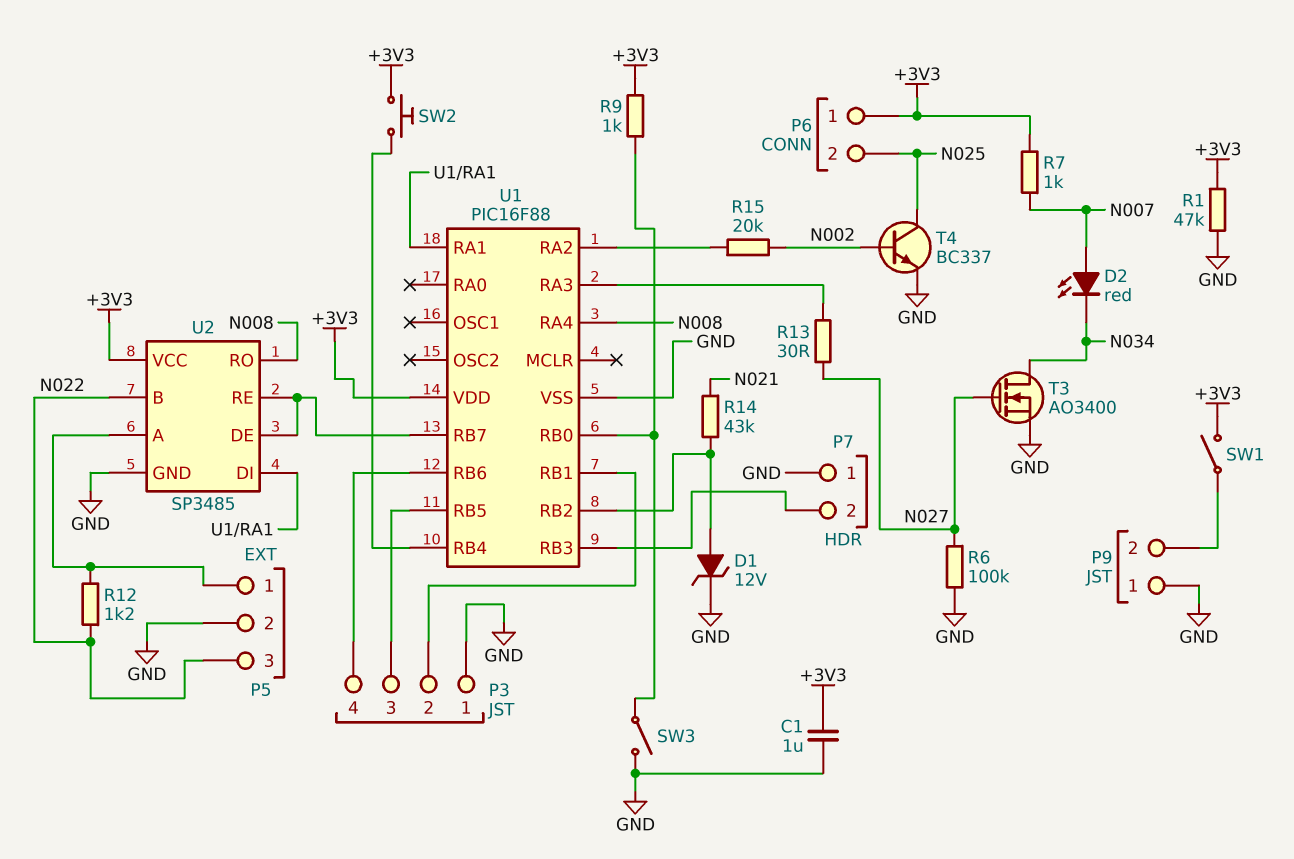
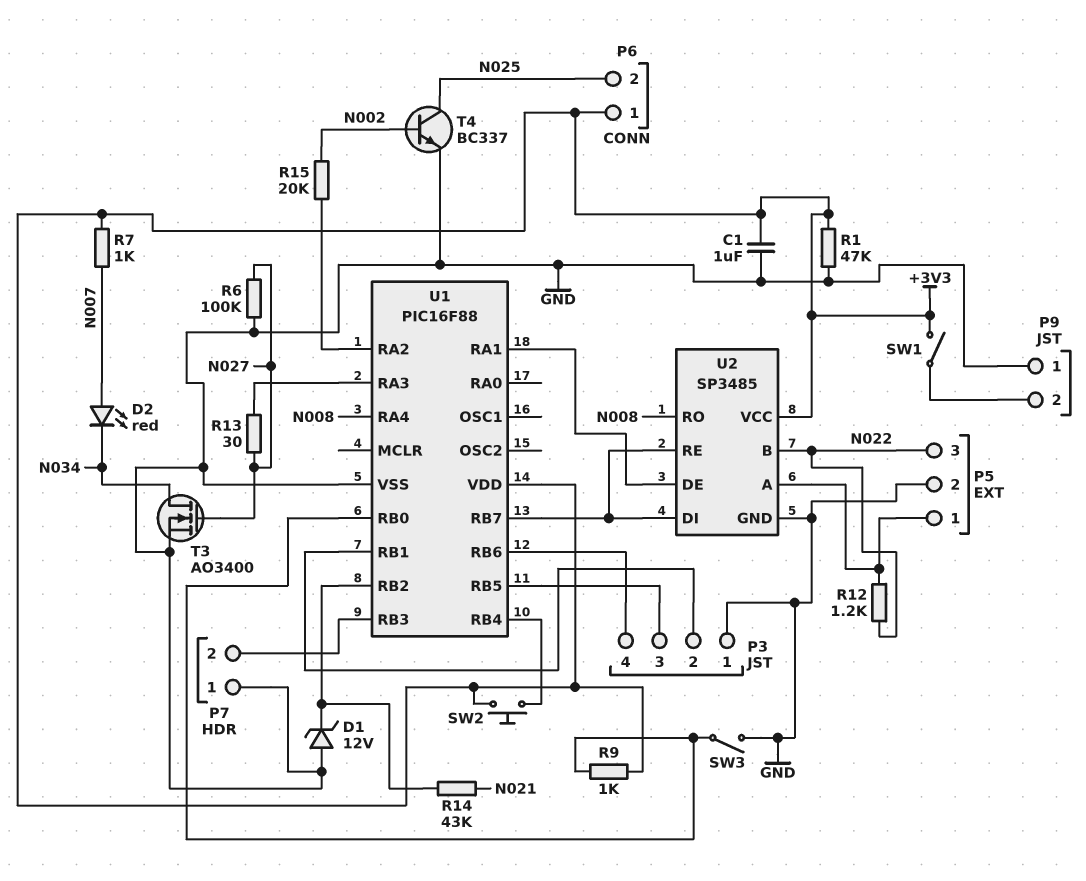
D1: zener 12V (A U1/RB2, K GND) -> zener 12V (A GND, K U1/RB2)
U2 pin DE: U1/RB7 -> U1/RA1
U2 pin DI: U1/RA1 -> U1/RB7

